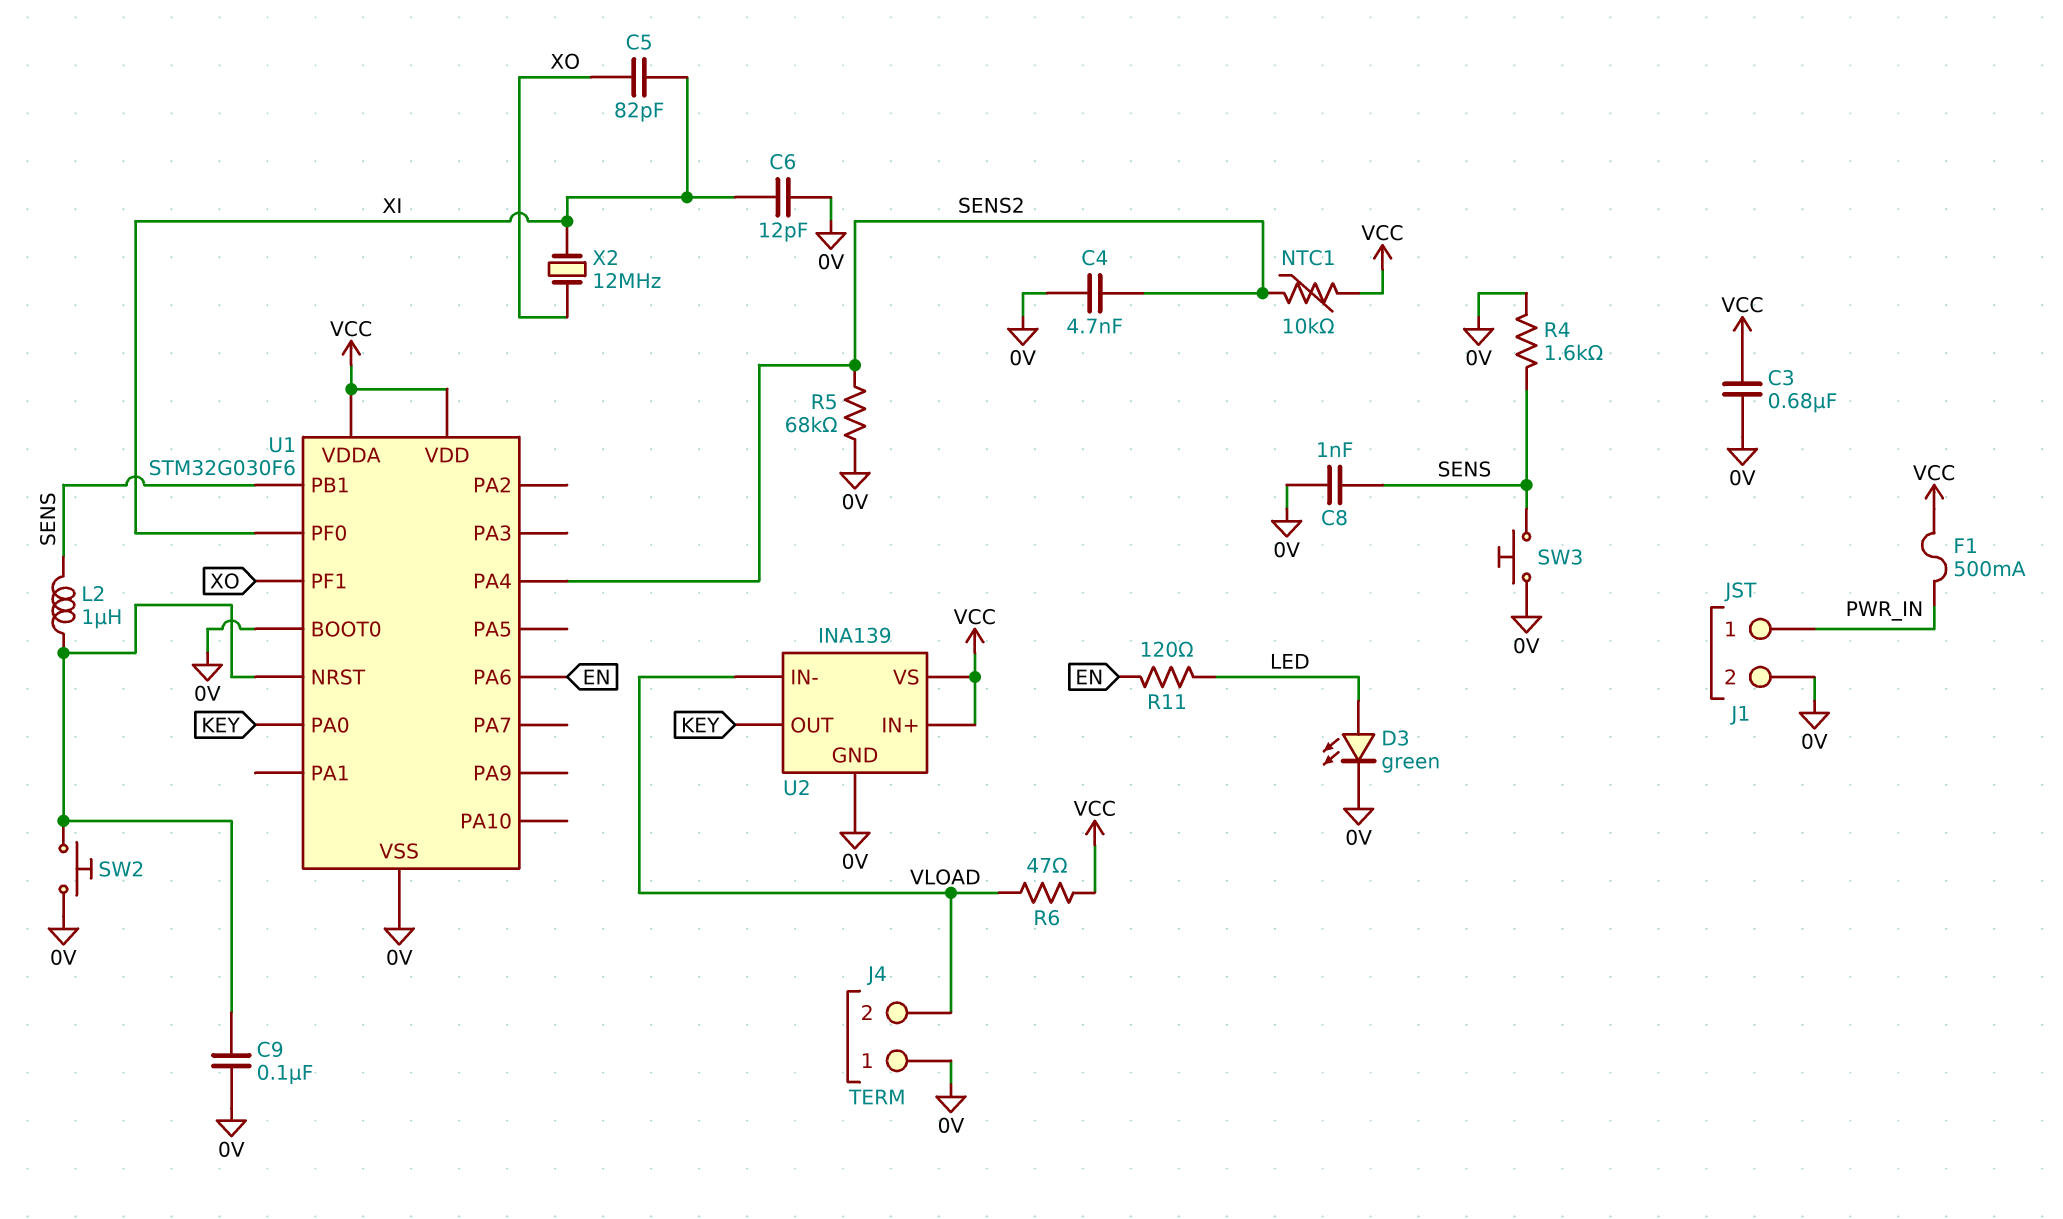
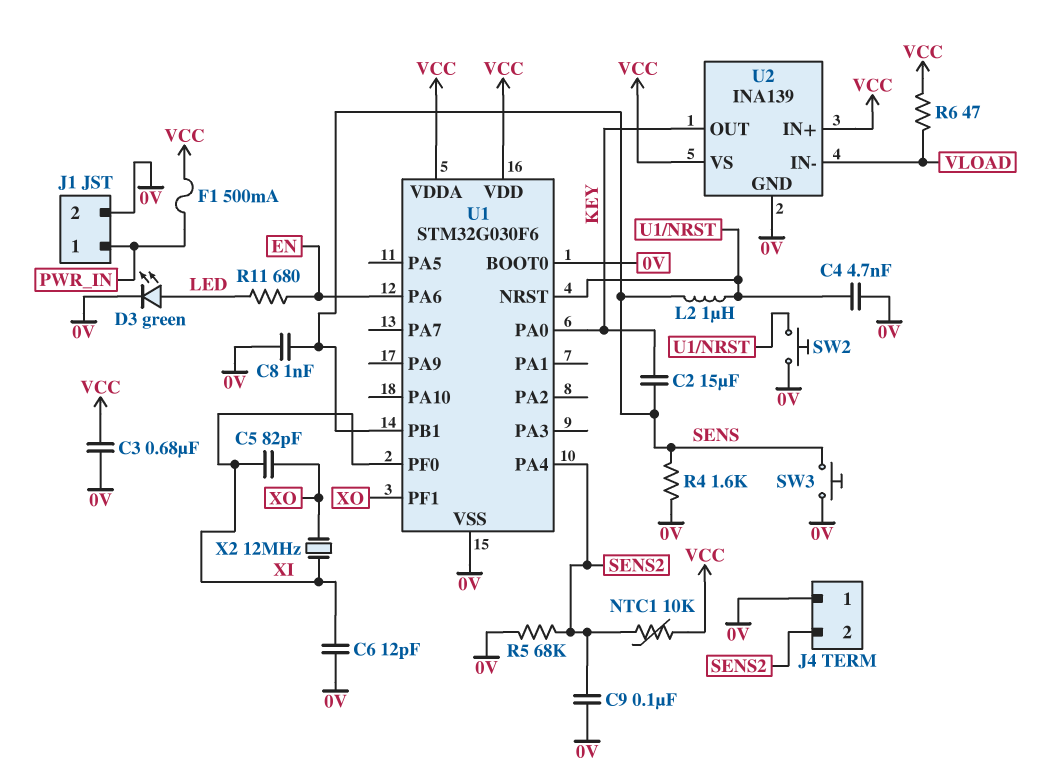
C2: none -> 15uF (KEY, SENS)
C4: 4.7nF (0V, SENS2) -> 4.7nF (0V, U1/NRST)
C9: 100nF (0V, U1/NRST) -> 100nF (0V, SENS2)
J4 pin 2: VLOAD -> SENS2
R11: 120 (EN, LED) -> 680 (EN, LED)

